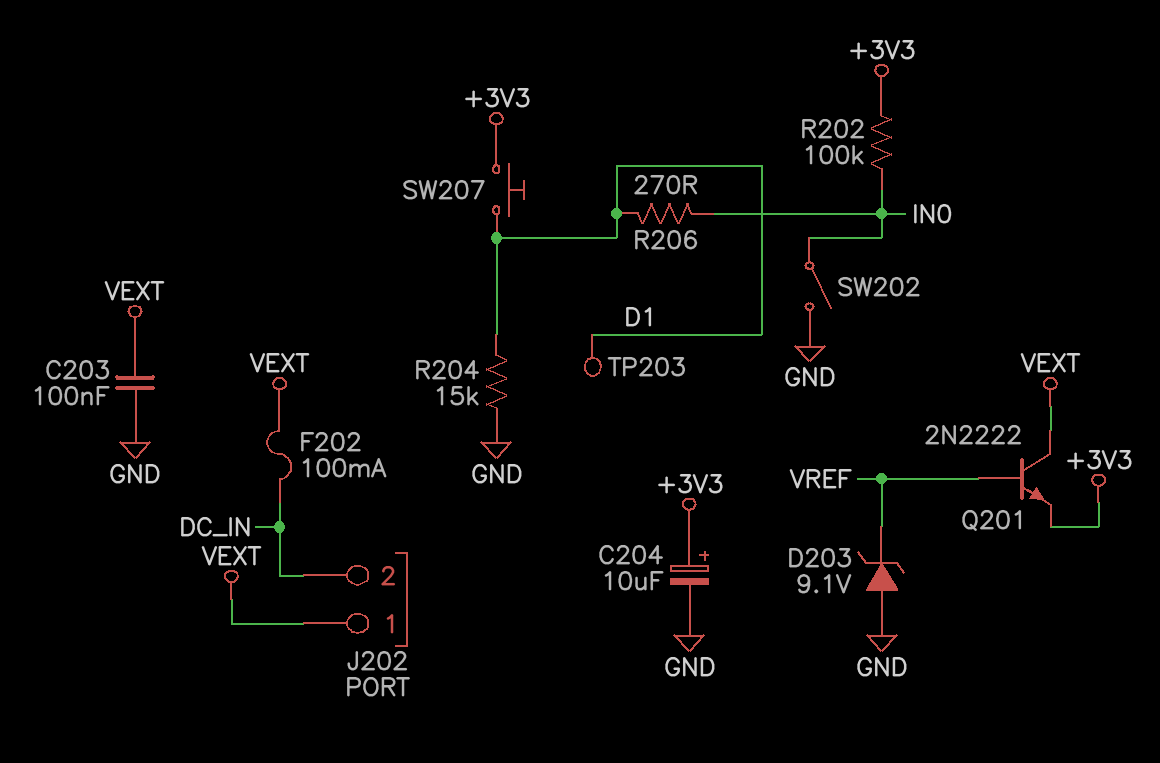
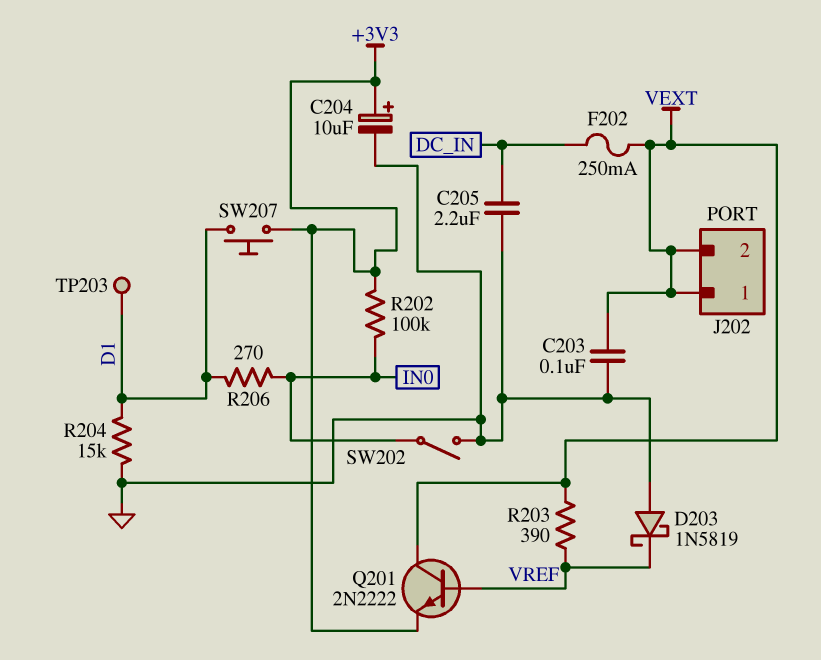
C205: none -> 2.2uF (DC_IN, GND)
D203: zener 9.1V (A GND, K VREF) -> schottky 1N5819 (A GND, K VREF)
F202: 100mA (DC_IN, VEXT) -> 250mA (DC_IN, VEXT)
J202 pin 2: DC_IN -> VEXT
R203: none -> 390 (VEXT, VREF)

